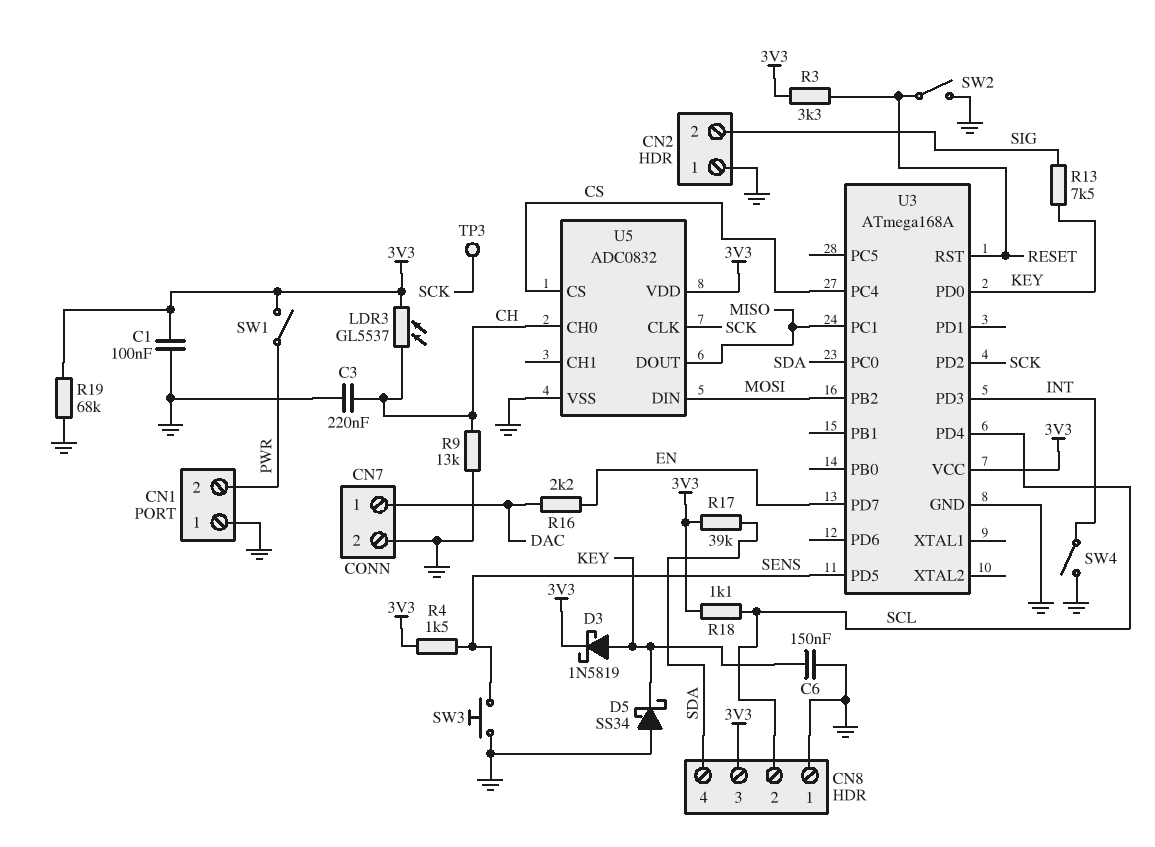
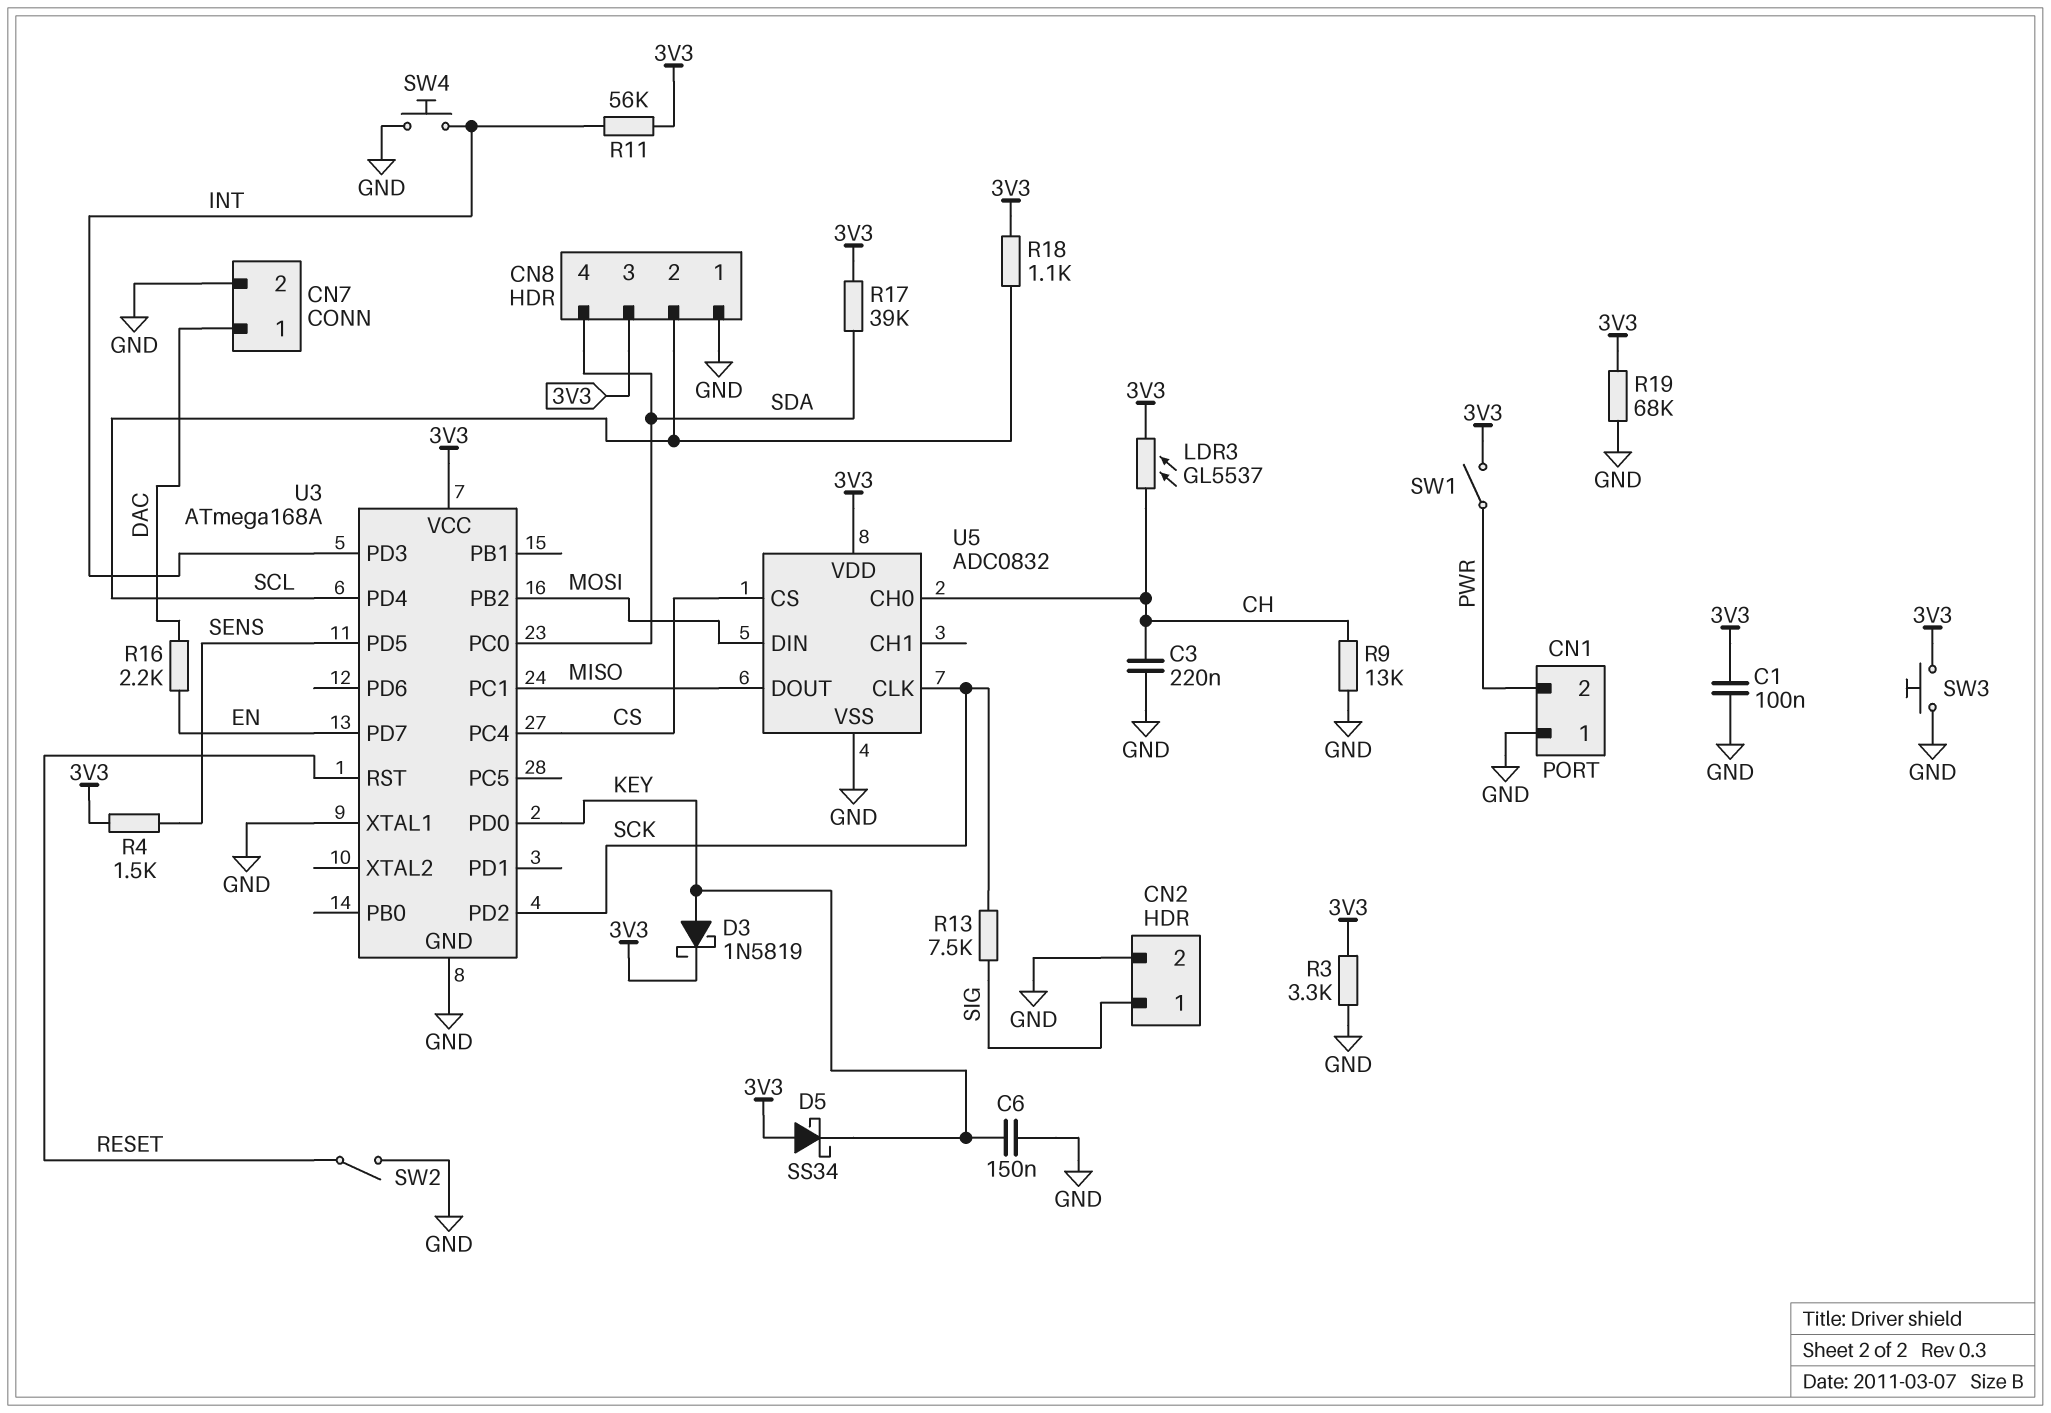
CN2 pin 1: GND -> SIG
CN2 pin 2: SIG -> GND
D5: schottky SS34 (A GND, K KEY) -> schottky SS34 (A 3V3, K KEY)
R3: 3.3k (3V3, RESET) -> 3.3k (3V3, GND)
R11: none -> 56k (3V3, INT)
R13: 7.5k (KEY, SIG) -> 7.5k (SCK, SIG)
SW3: button (GND, SENS) -> button (3V3, GND)
SW4: switch (GND, INT) -> button (GND, INT)
TP3: test point (SCK) -> none
U3 pin XTAL1: none -> GND

